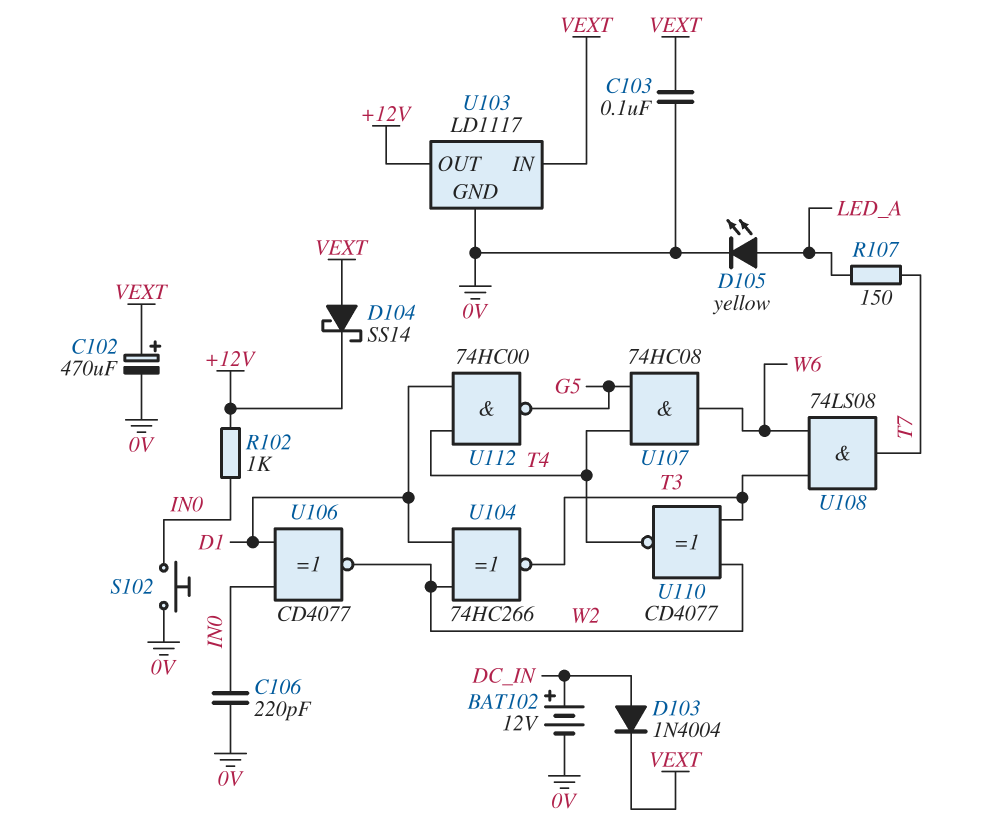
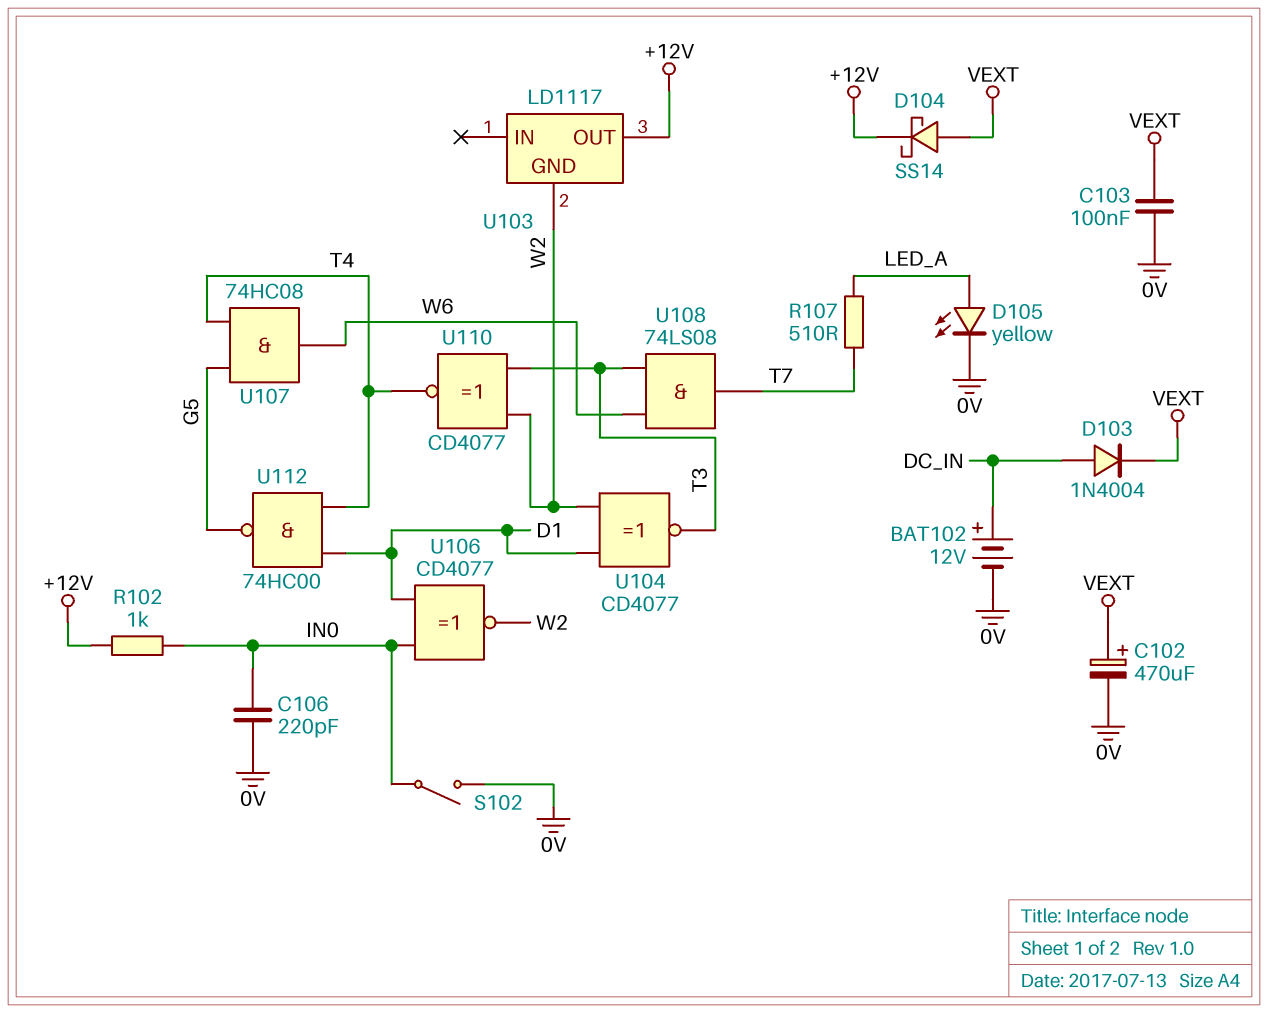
R107: 150 (LED_A, T7) -> 510 (LED_A, T7)
S102: button (0V, IN0) -> switch (0V, IN0)
U103 pin GND: 0V -> W2
U103 pin IN: VEXT -> none
U104: XNOR 74HC266 (in D1, in W2, out T3) -> XNOR CD4077 (in D1, in W2, out T3)

